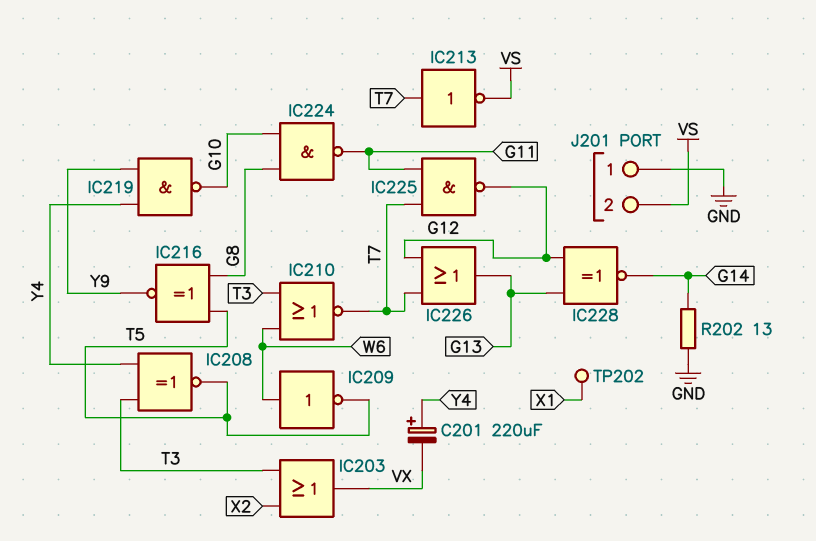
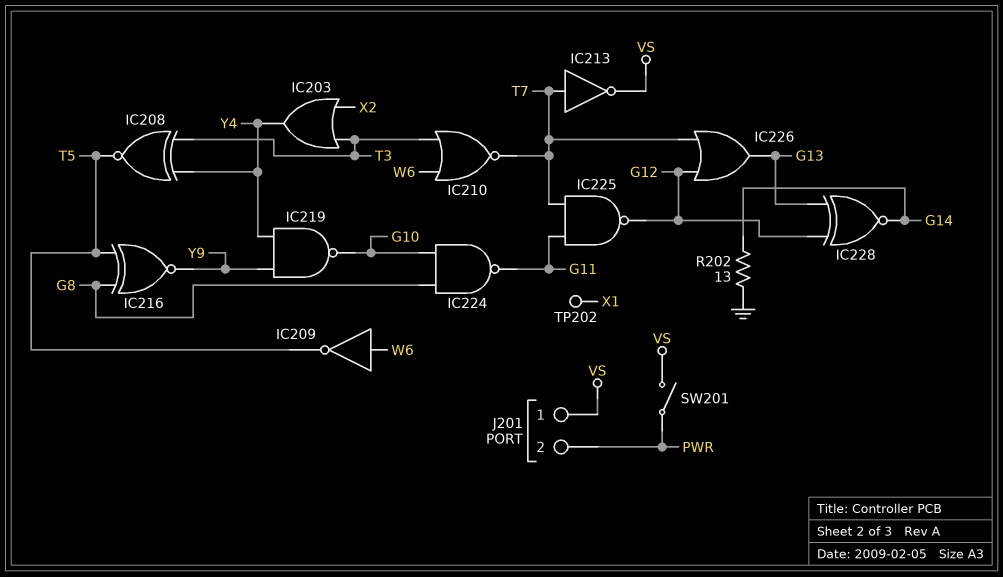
C201: 220uF (plus Y4, minus VX) -> none
IC203: OR (in T3, in X2, out VX) -> OR (in T3, in X2, out Y4)
J201 pin 1: GND -> VS
J201 pin 2: VS -> PWR
SW201: none -> switch (PWR, VS)

